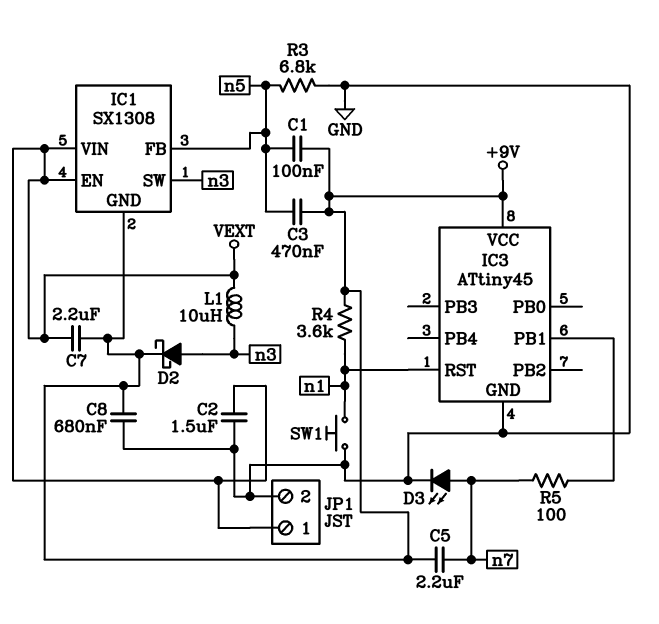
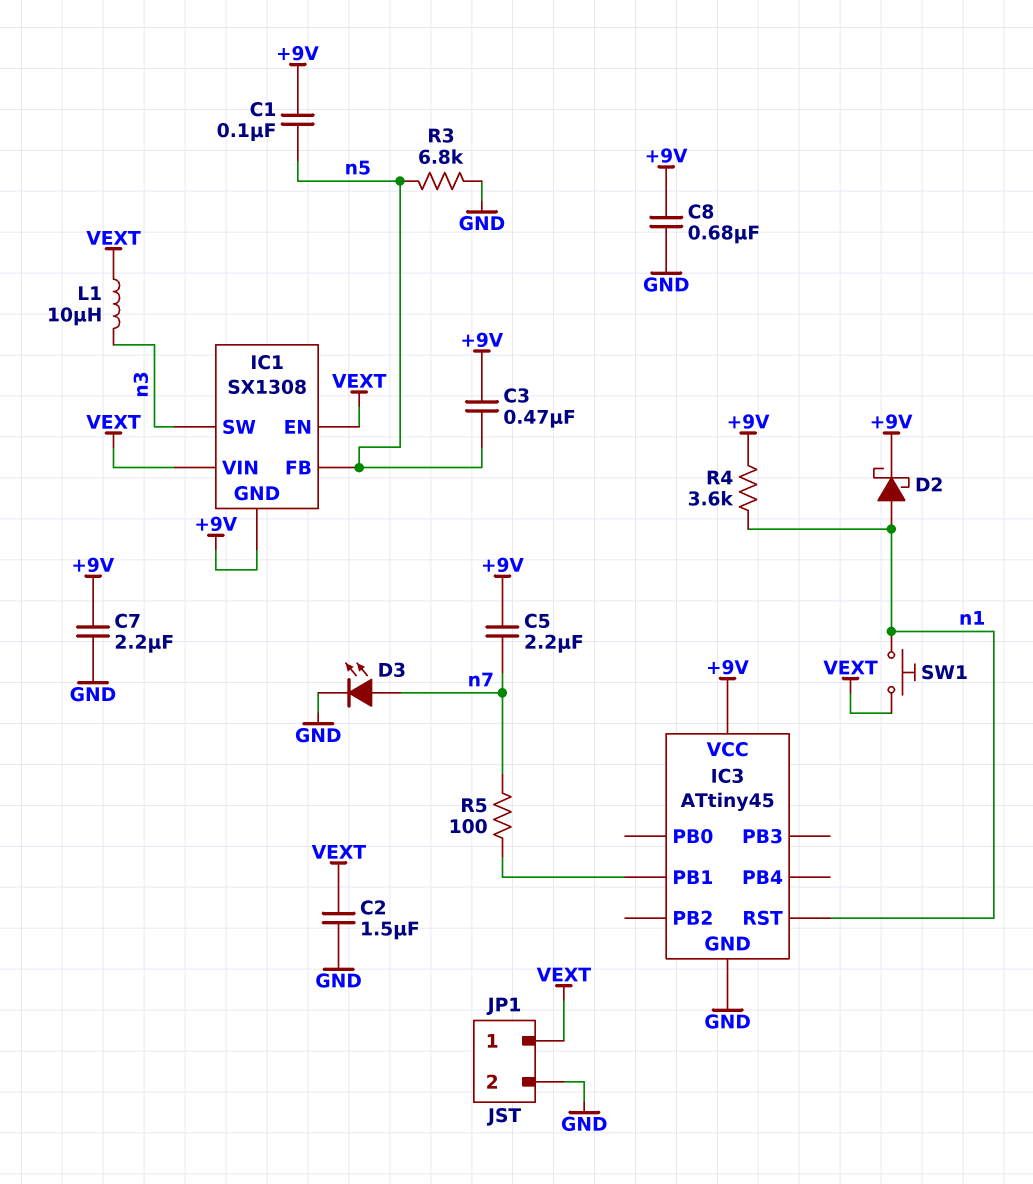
C7: 2.2uF (+9V, VEXT) -> 2.2uF (+9V, GND)
D2: schottky (A n3, K +9V) -> schottky (A n1, K +9V)
SW1: button (GND, n1) -> button (VEXT, n1)

